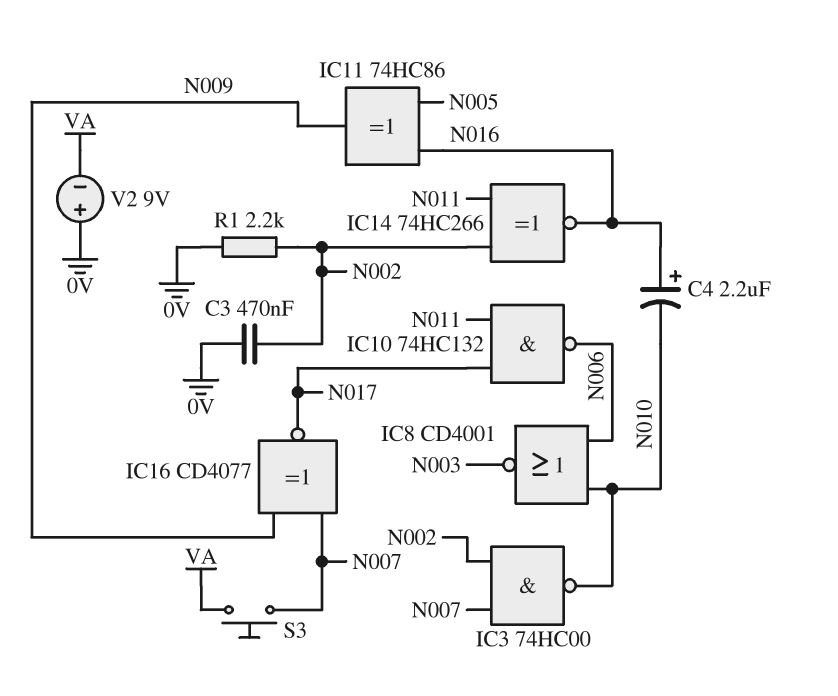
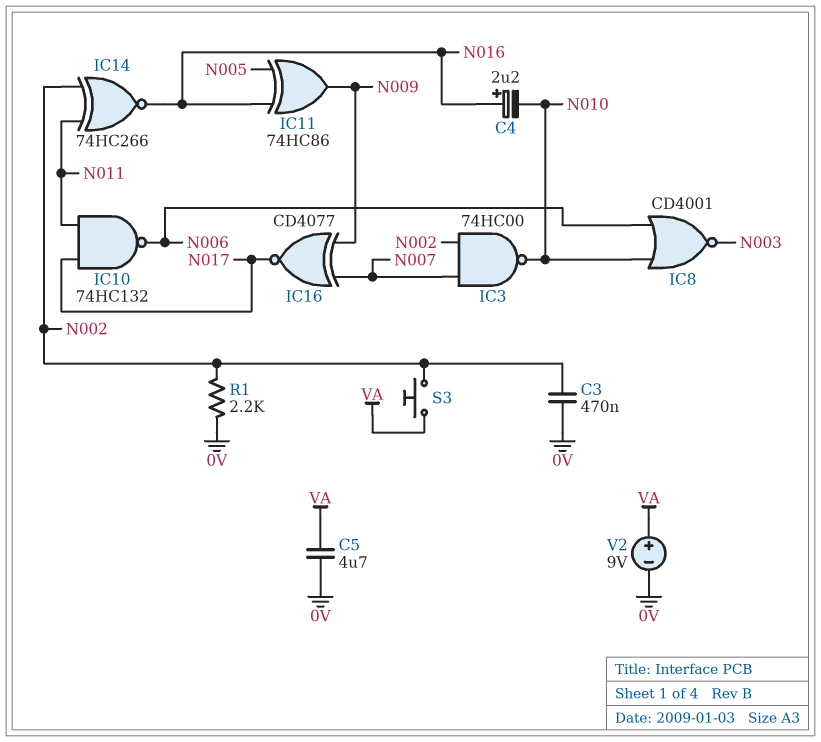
C5: none -> 4.7uF (0V, VA)
S3: button (N007, VA) -> button (N002, VA)
V2: 9V (plus 0V, minus VA) -> 9V (plus VA, minus 0V)

